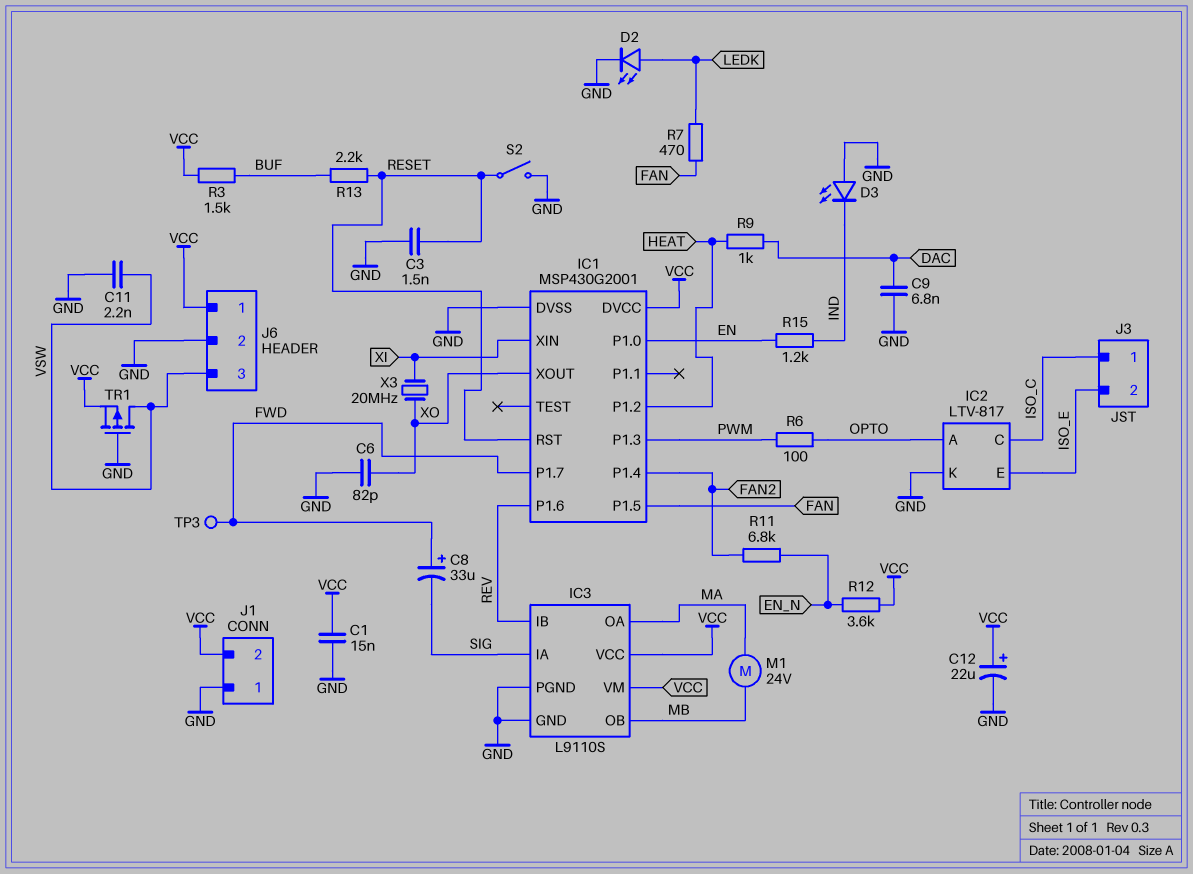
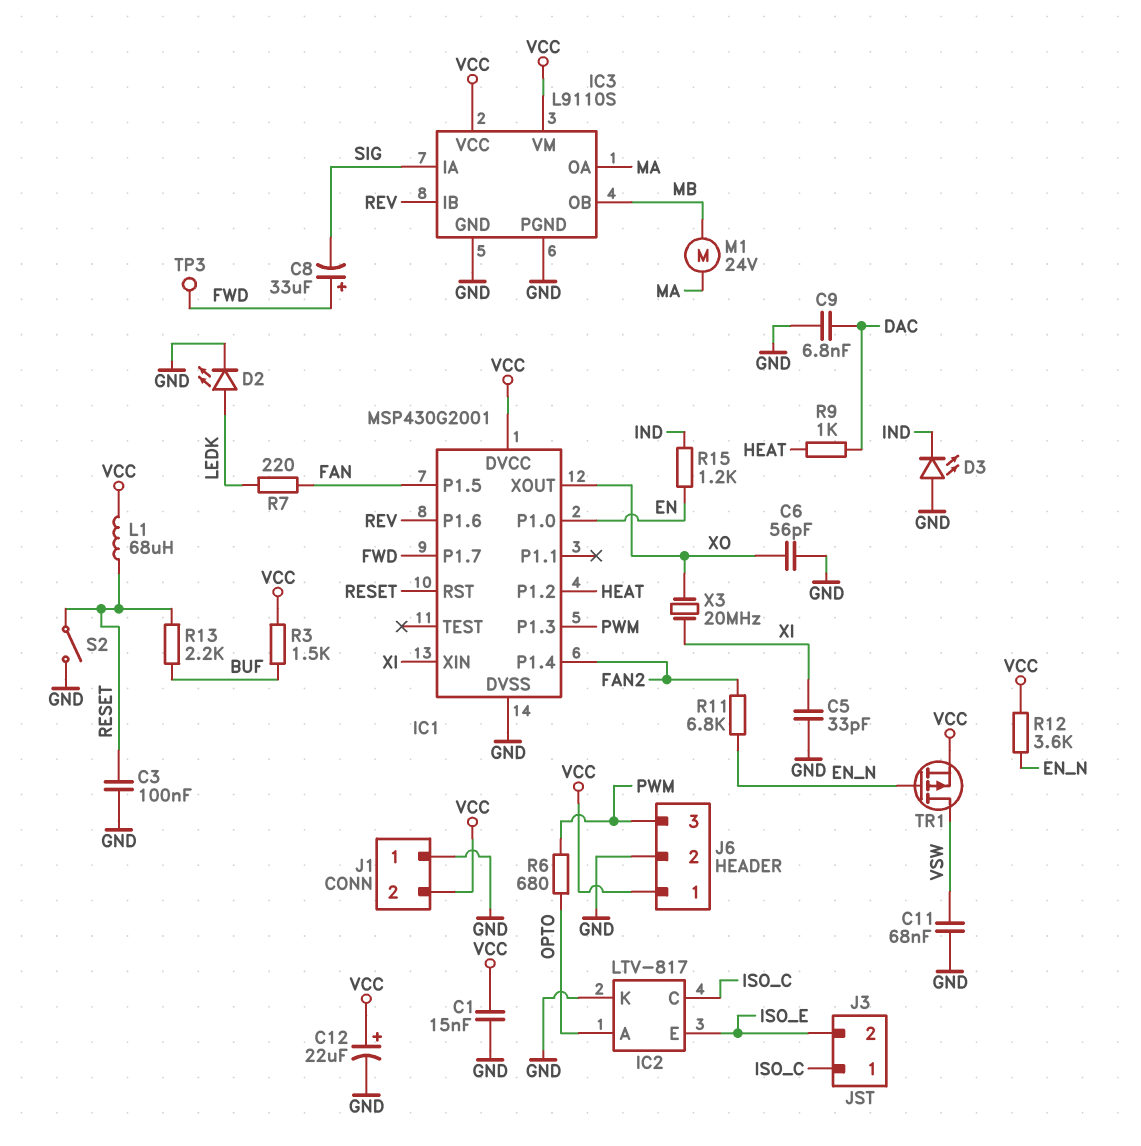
C3: 1.5nF (GND, RESET) -> 100nF (GND, RESET)
C5: none -> 33pF (GND, XI)
C6: 82pF (GND, XO) -> 56pF (GND, XO)
C11: 2.2nF (GND, VSW) -> 68nF (GND, VSW)
J6 pin 3: VSW -> PWM
L1: none -> 68uH (RESET, VCC)
R6: 100 (OPTO, PWM) -> 680 (OPTO, PWM)
R7: 470 (FAN, LEDK) -> 220 (FAN, LEDK)
TR1: PMOS (G GND, D VSW, S VCC) -> PMOS (G EN_N, D VSW, S VCC)

